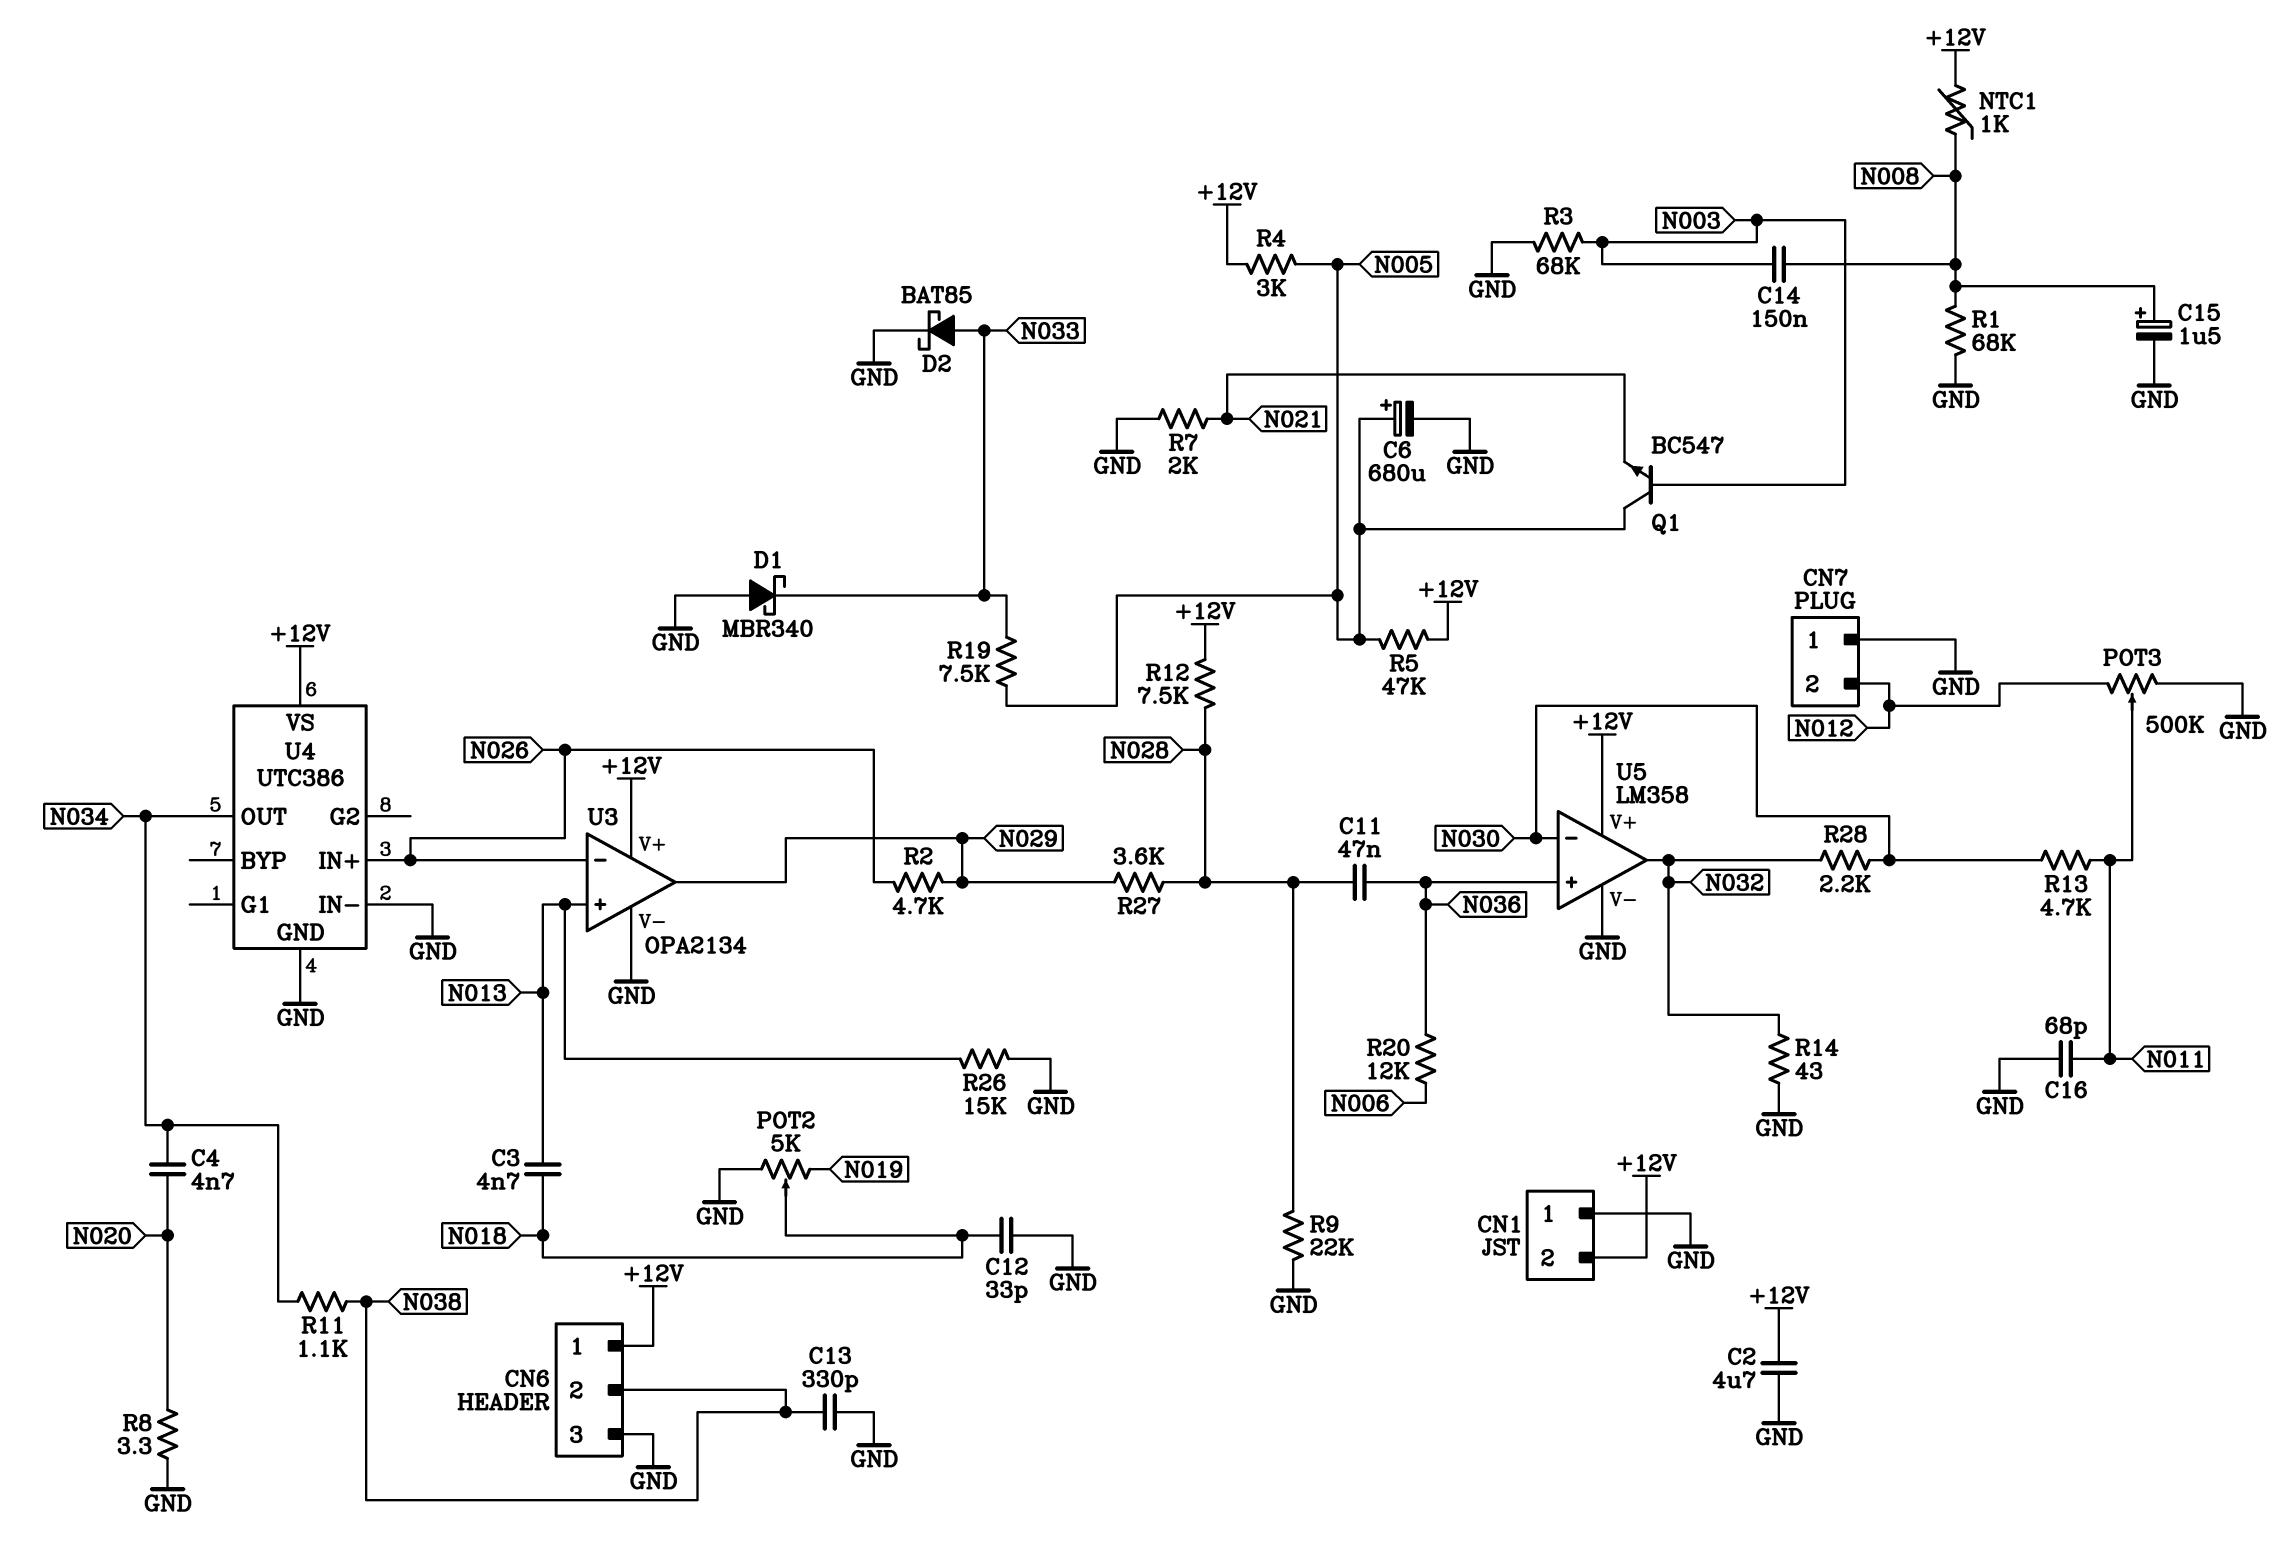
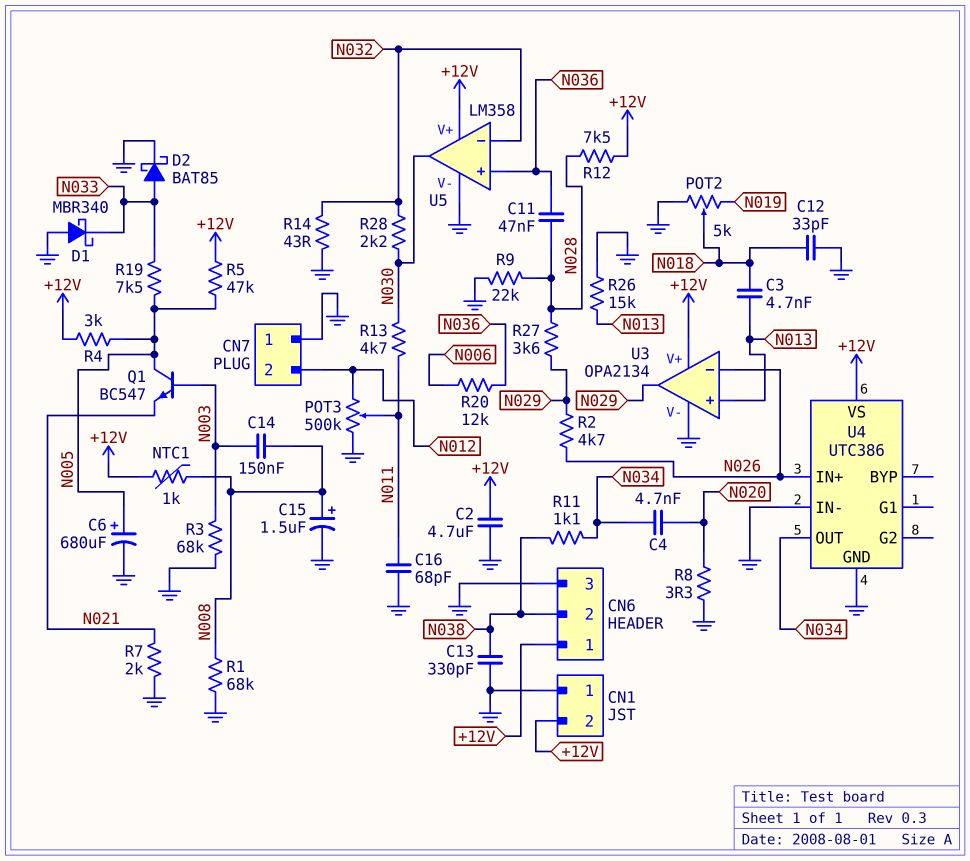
U5 pin in-: N030 -> N032
U5 pin out: N032 -> N030

